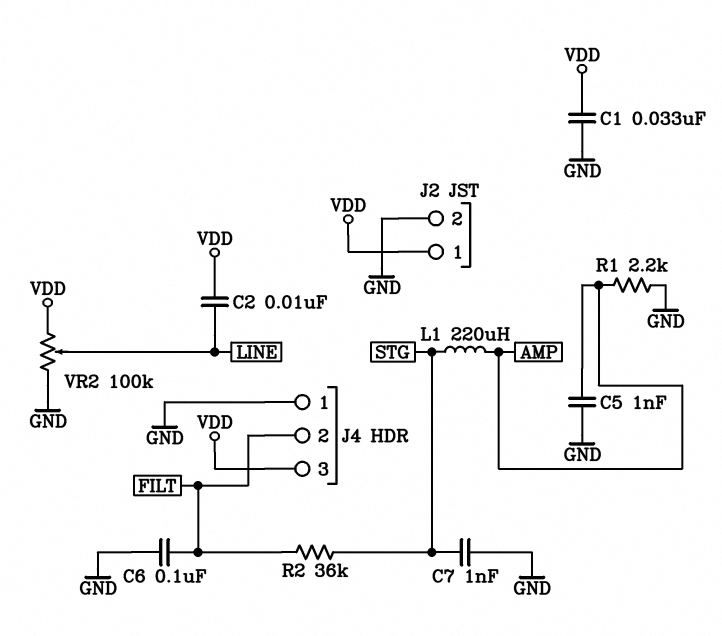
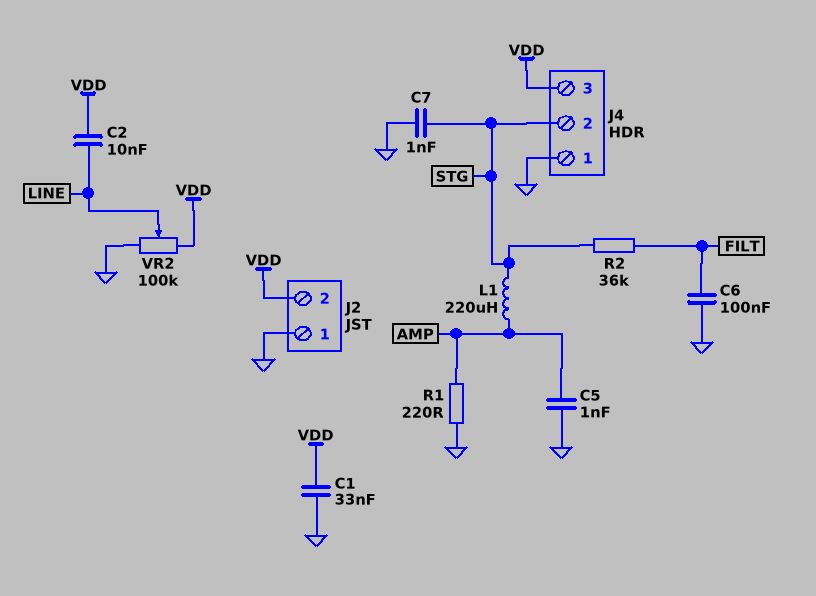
J2 pin 1: VDD -> GND
J2 pin 2: GND -> VDD
J4 pin 2: FILT -> STG
R1: 2.2k (AMP, GND) -> 220 (AMP, GND)

